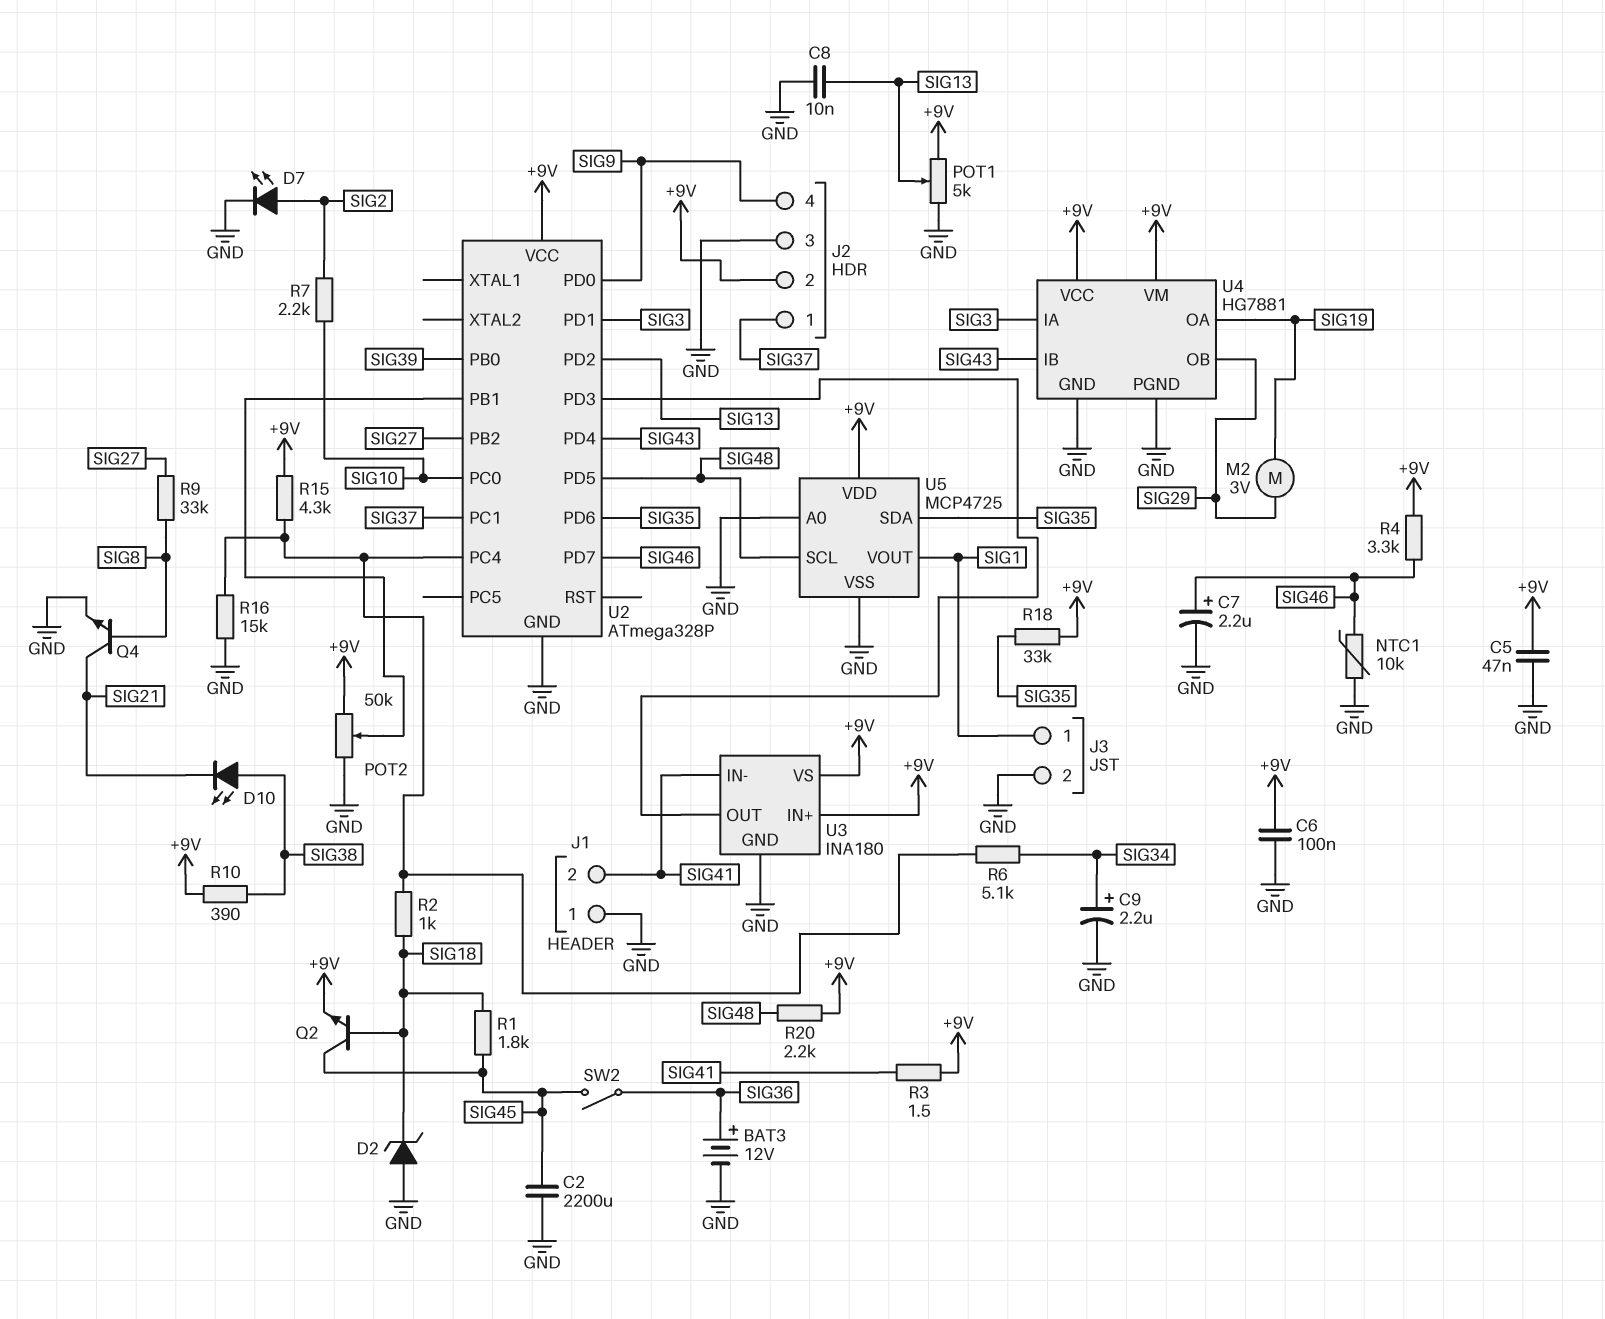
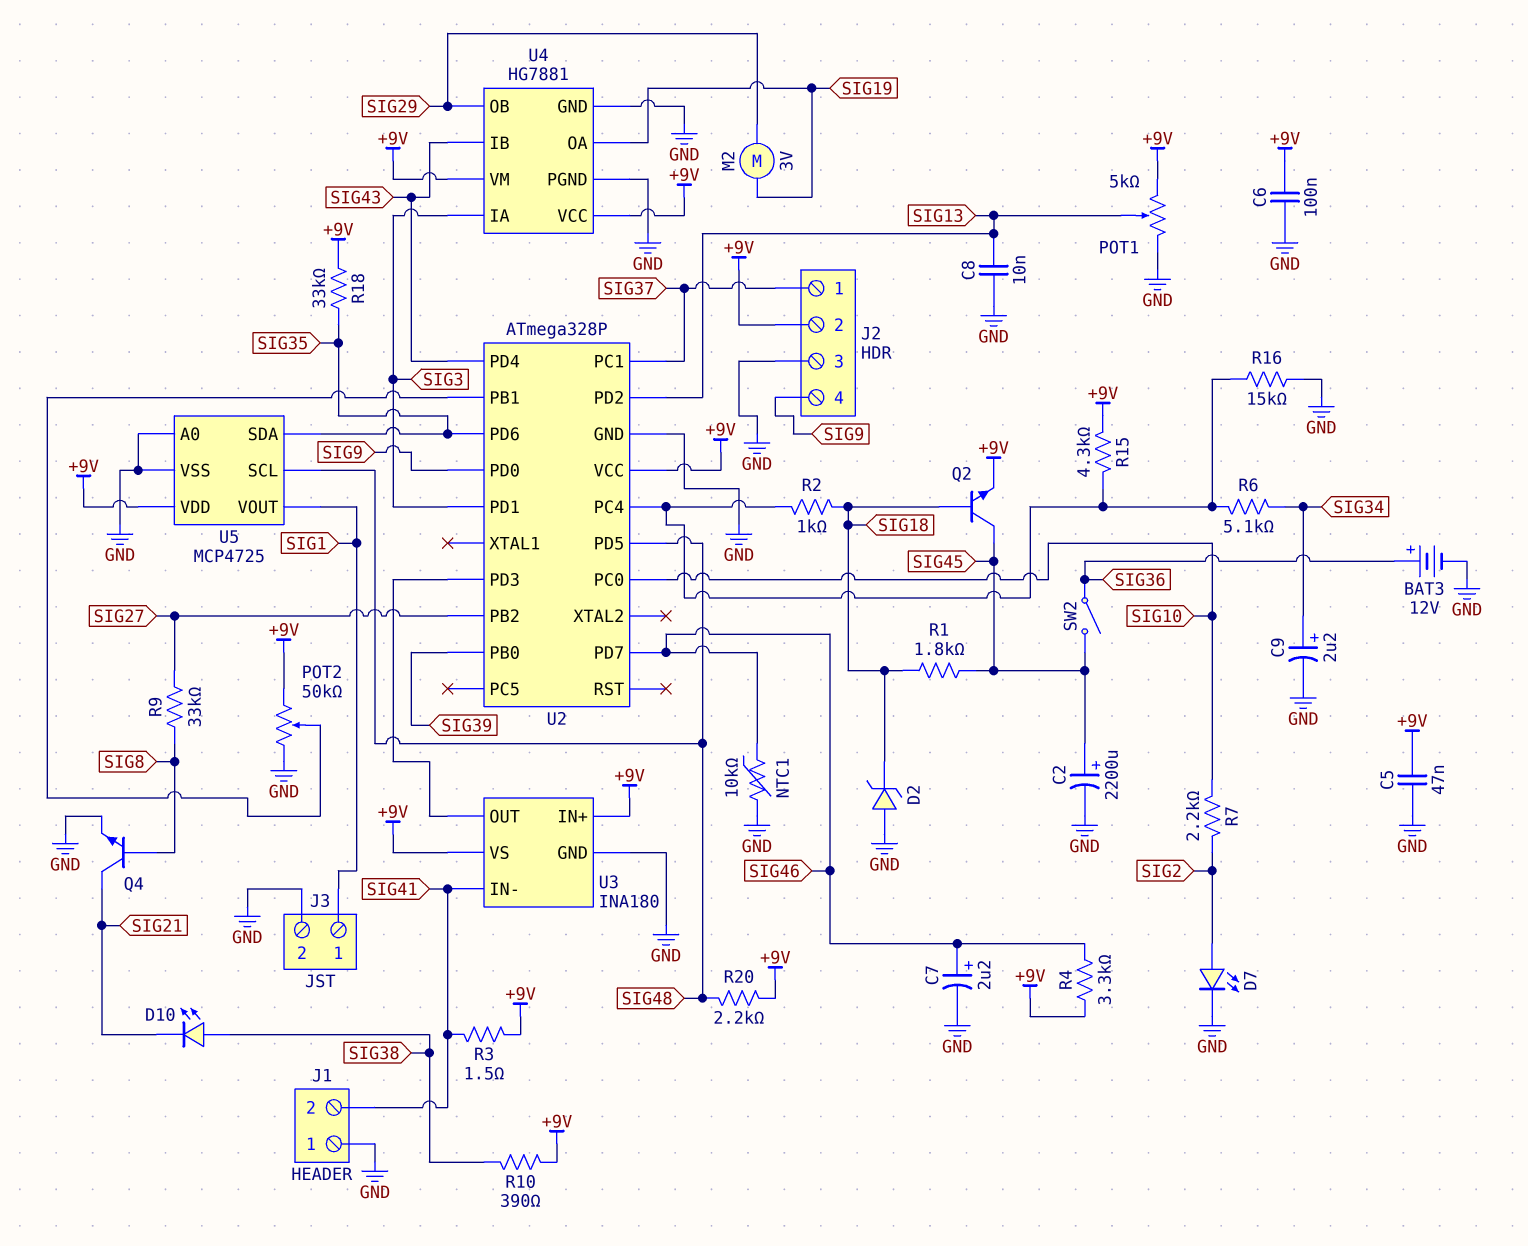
C2: 2200uF (GND, SIG45) -> 2200uF (plus SIG45, minus GND)

